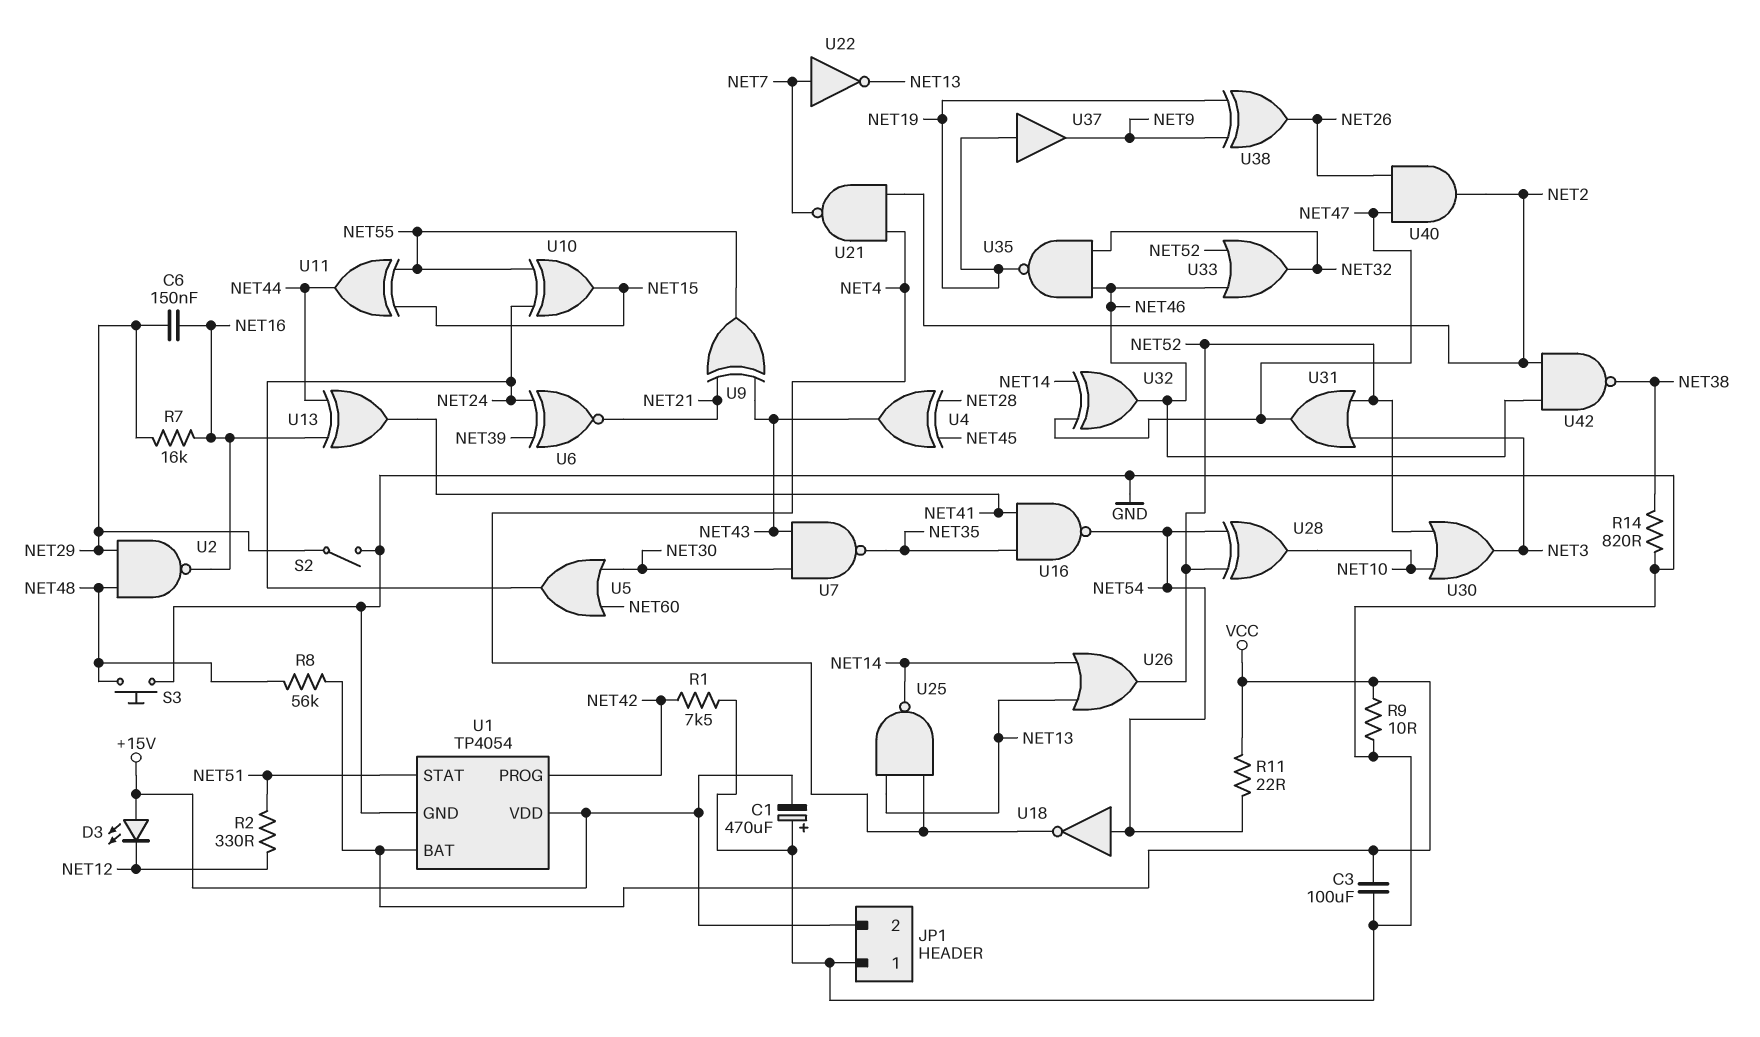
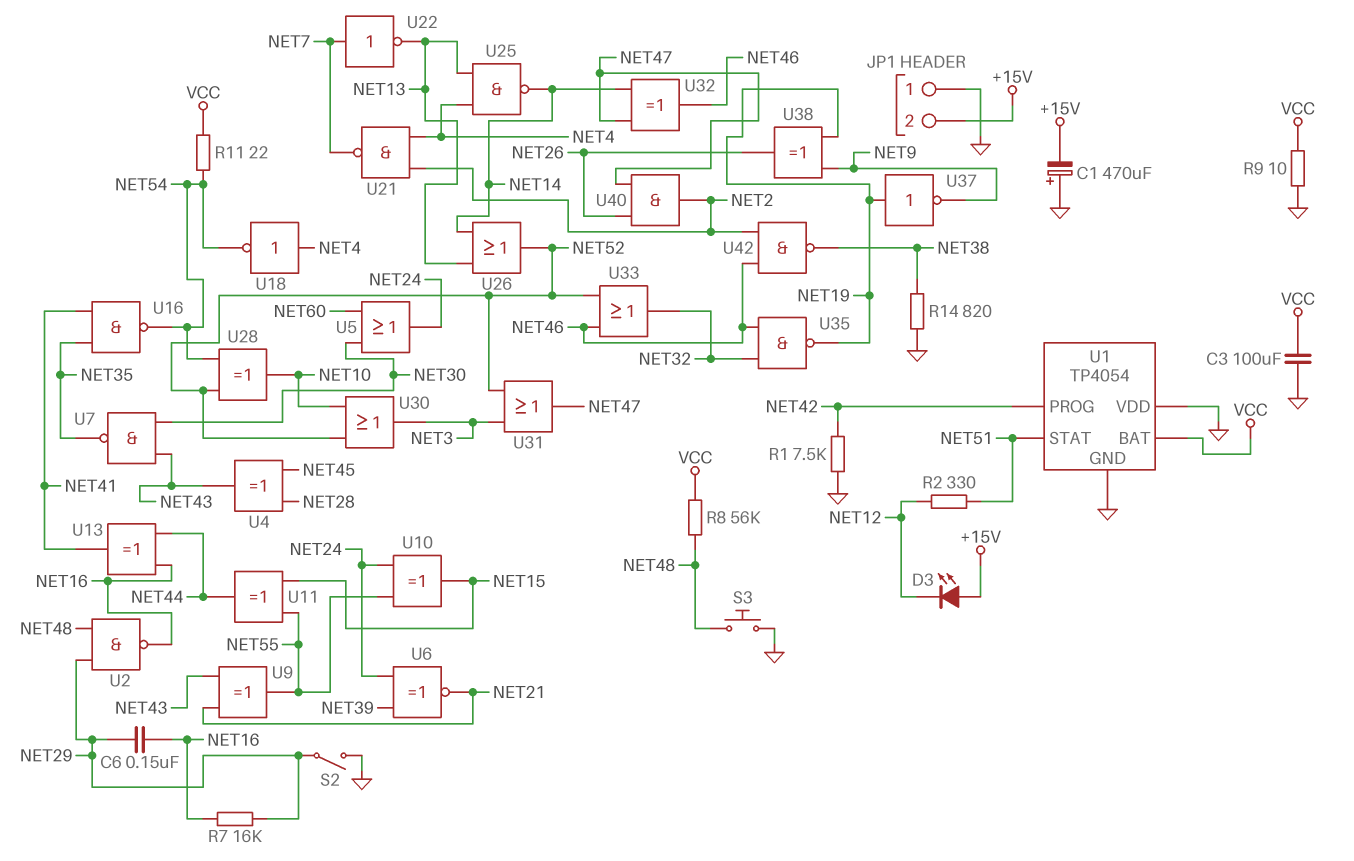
U1 pin VDD: +15V -> GND
U18: NOT (in NET54, out NET4) -> NOT (in NET4, out NET54)
U37: buffer (in NET19, out NET9) -> NOT (in NET19, out NET9)

